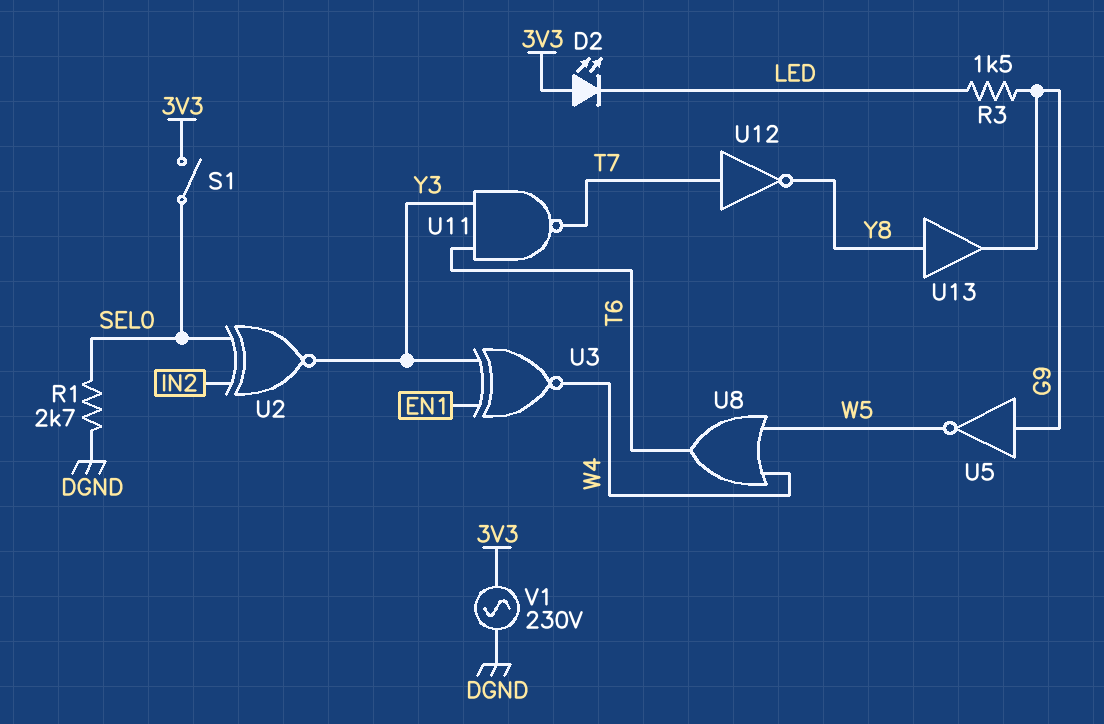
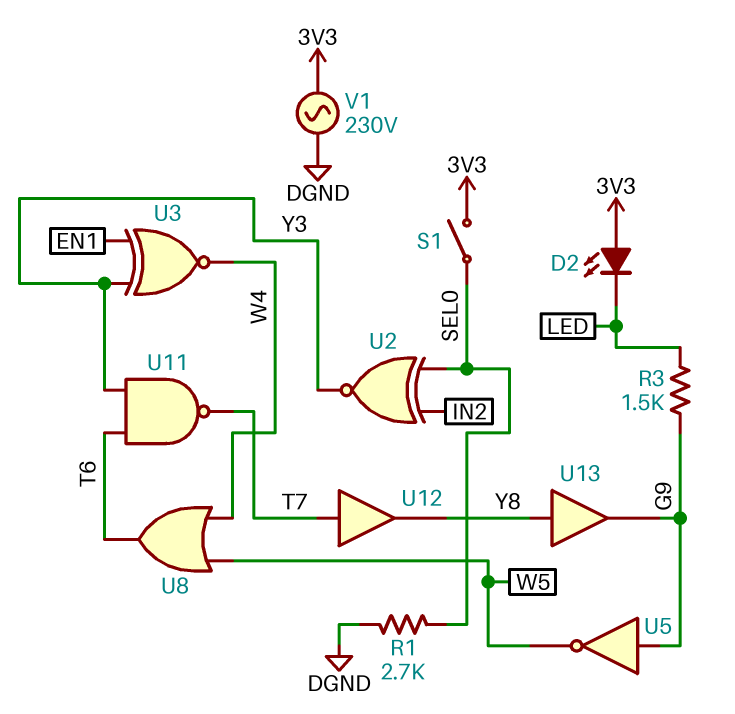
U12: NOT (in T7, out Y8) -> buffer (in T7, out Y8)

